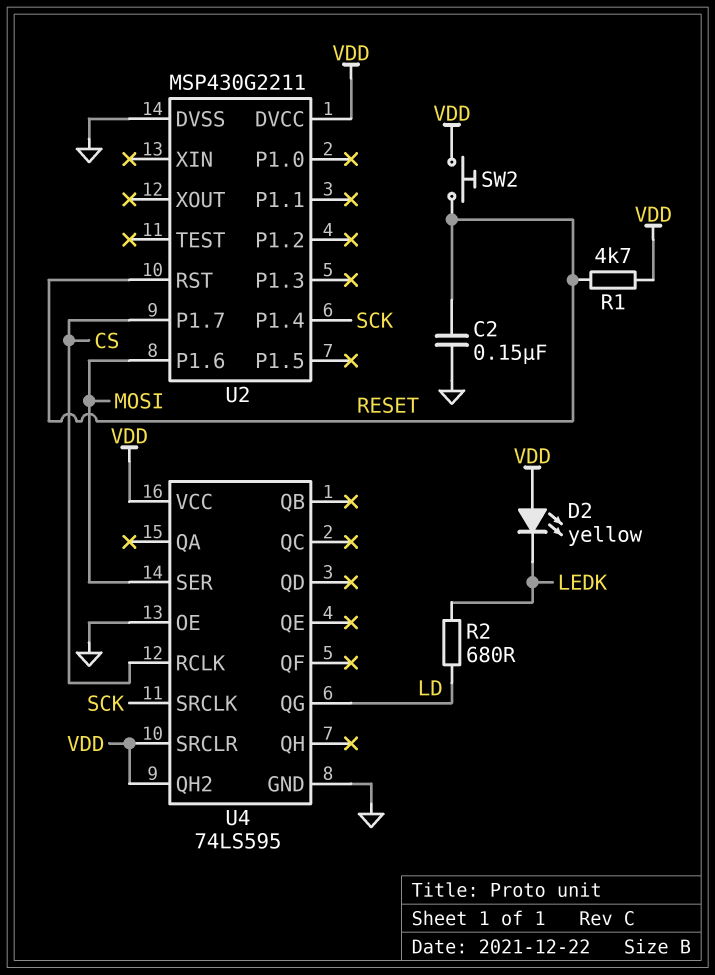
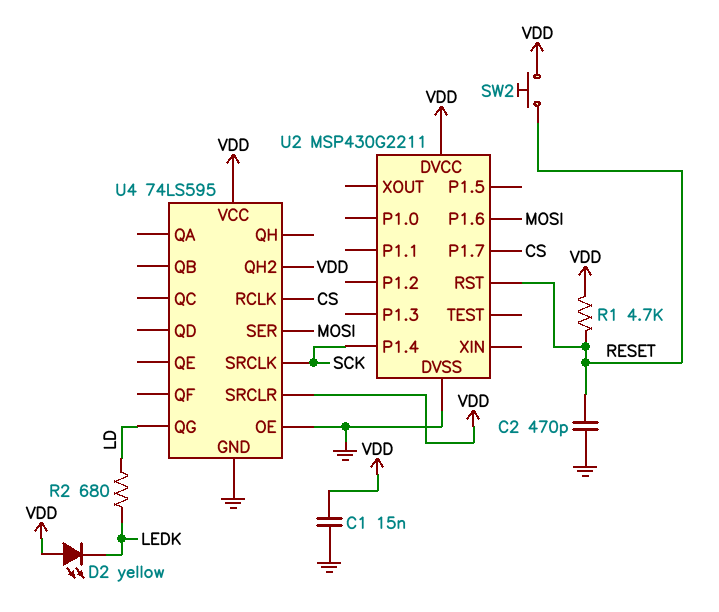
C1: none -> 15nF (GND, VDD)
C2: 150nF (GND, RESET) -> 470pF (GND, RESET)

